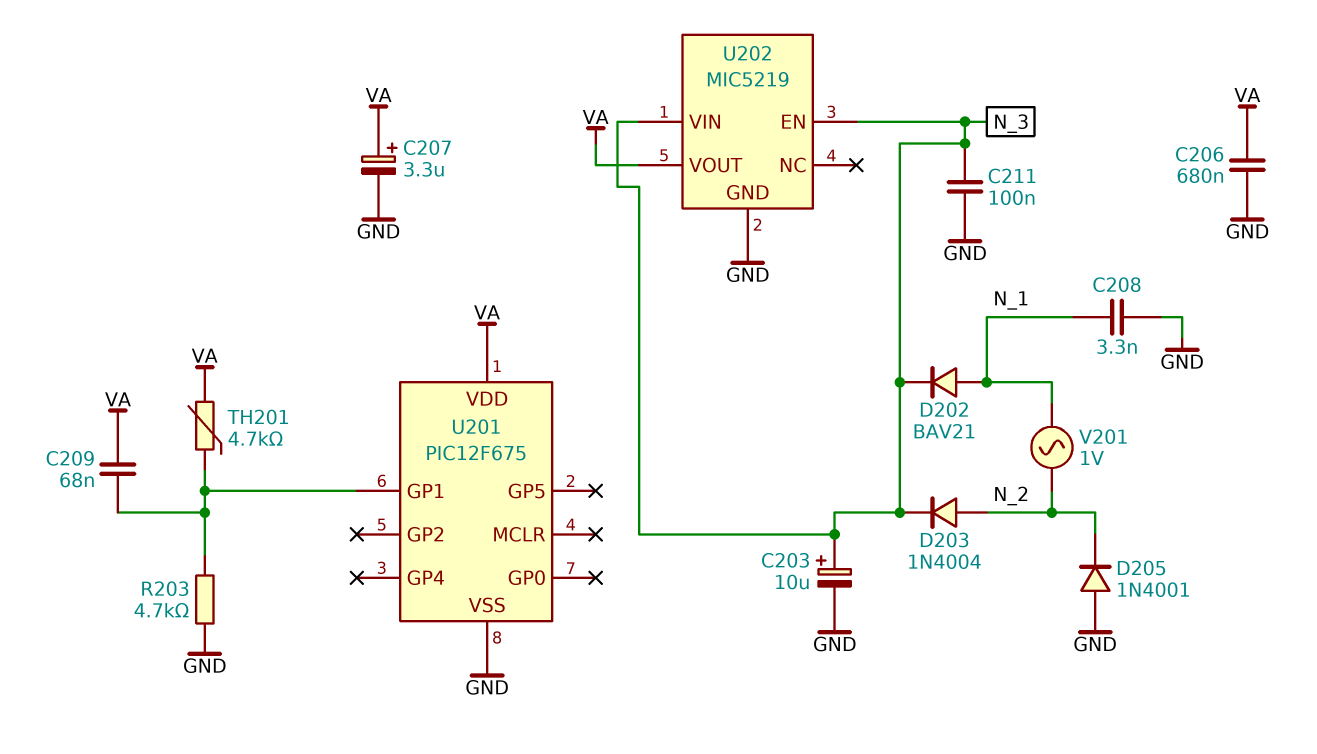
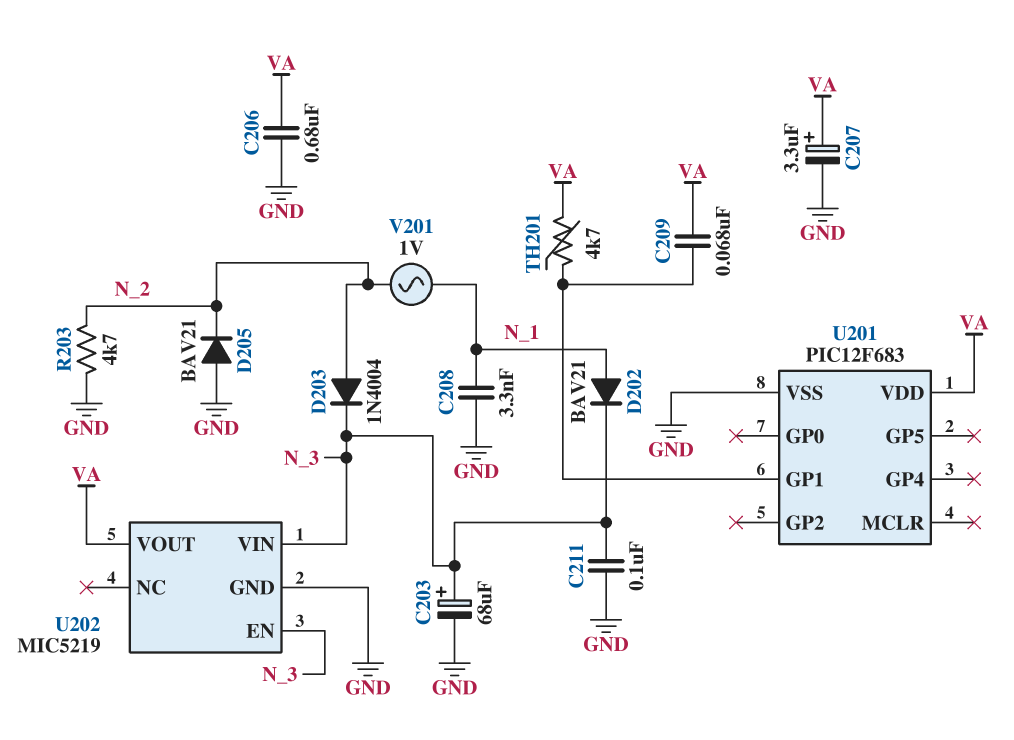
C203: 10uF (plus N_3, minus GND) -> 68uF (plus N_3, minus GND)
D205: diode 1N4001 (A GND, K N_2) -> diode BAV21 (A GND, K N_2)
R203: 4.7k (GND, U201/GP1) -> 4.7k (GND, N_2)
U201: PIC12F675 -> PIC12F683

